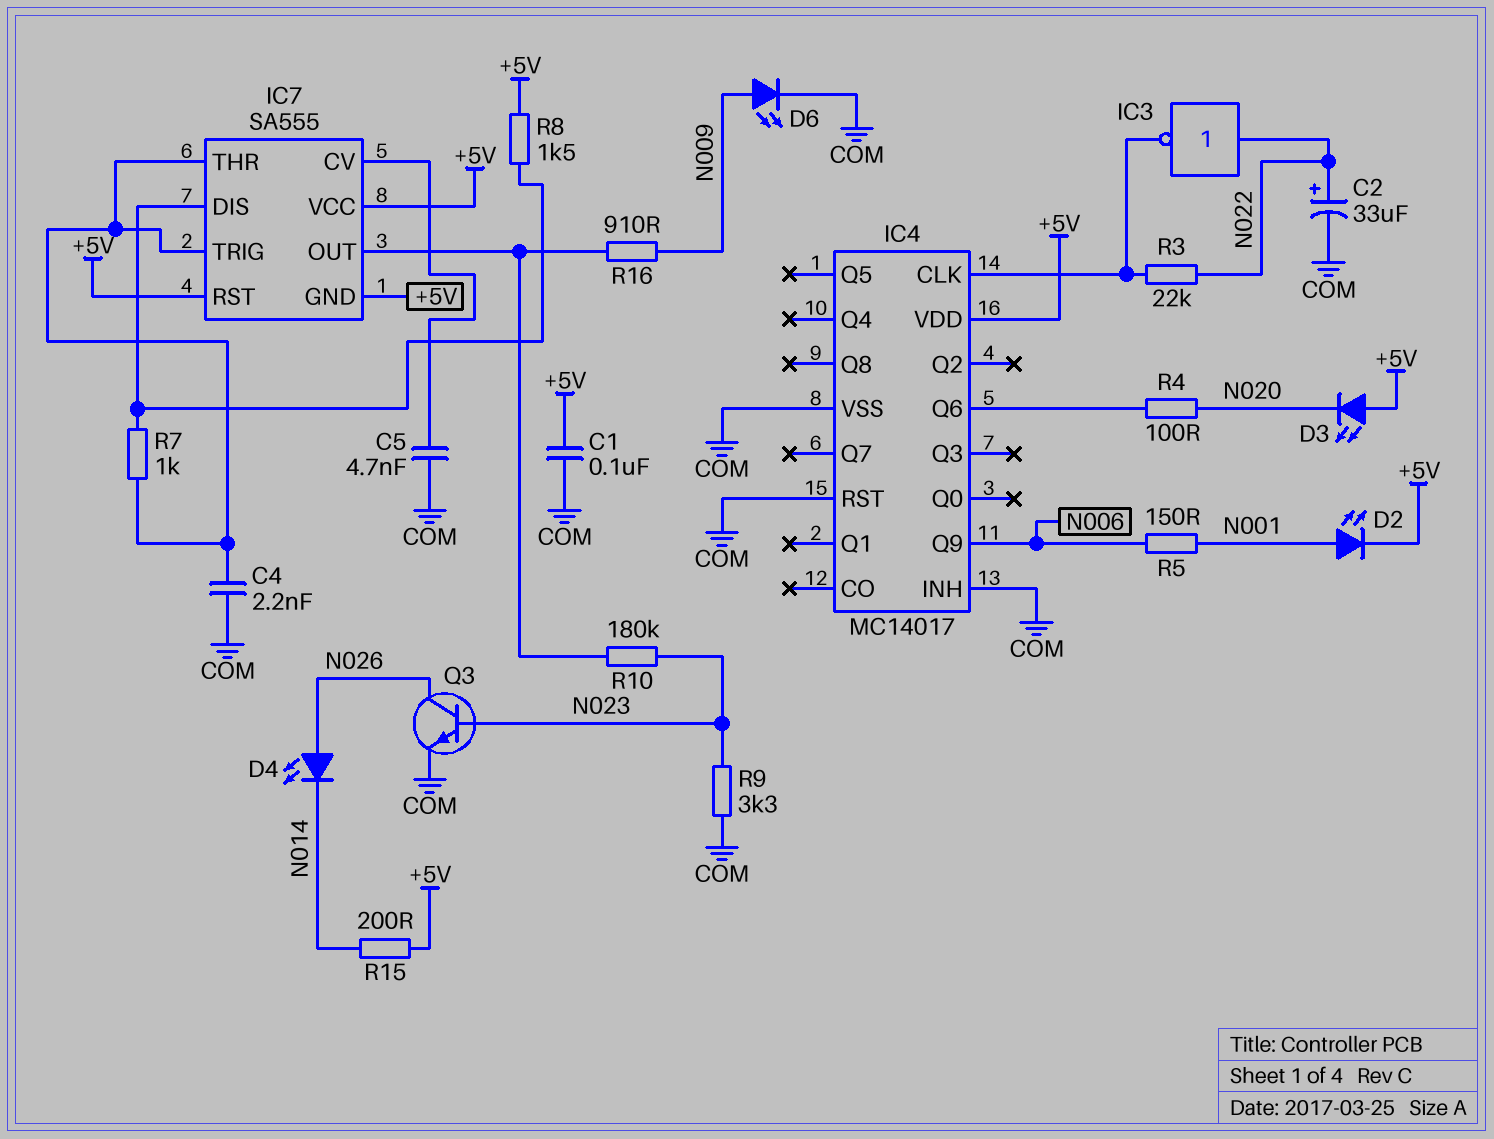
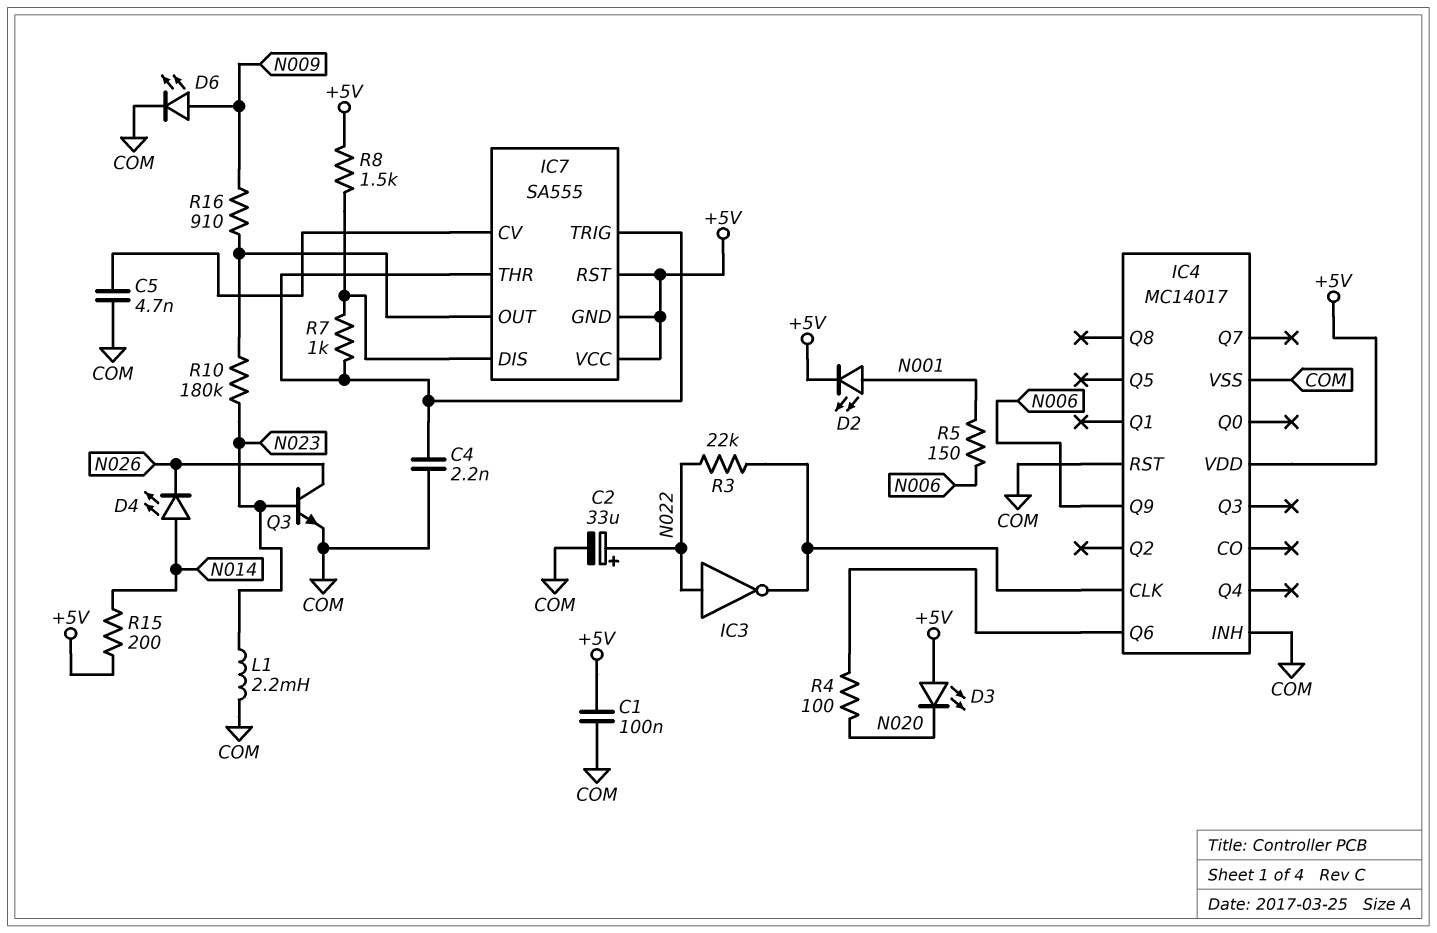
D4: LED (A N026, K N014) -> LED (A N014, K N026)
L1: none -> 2.2mH (COM, N023)
R9: 3.3k (COM, N023) -> none

